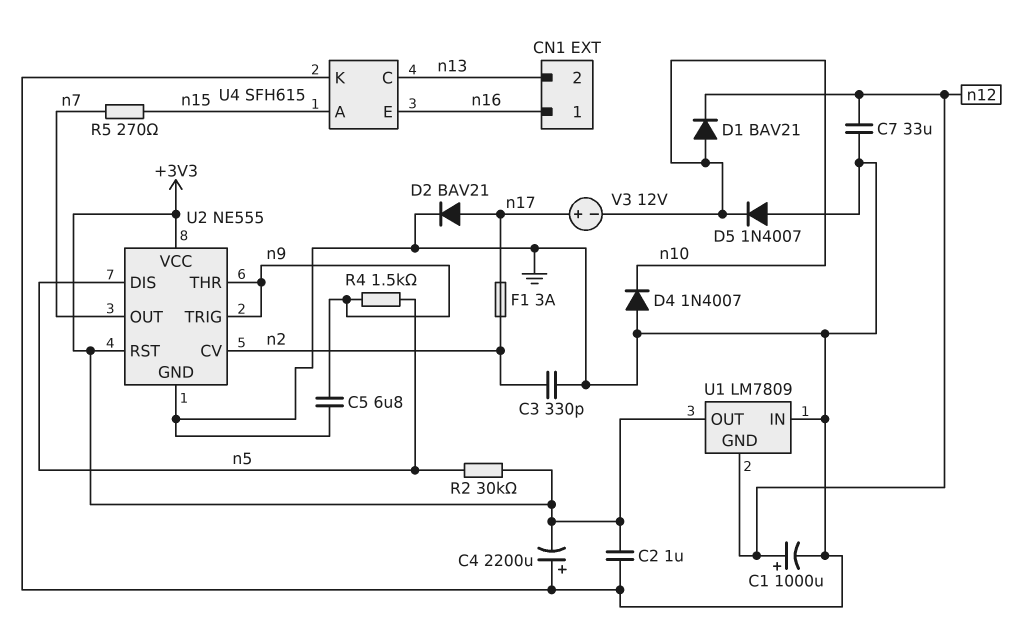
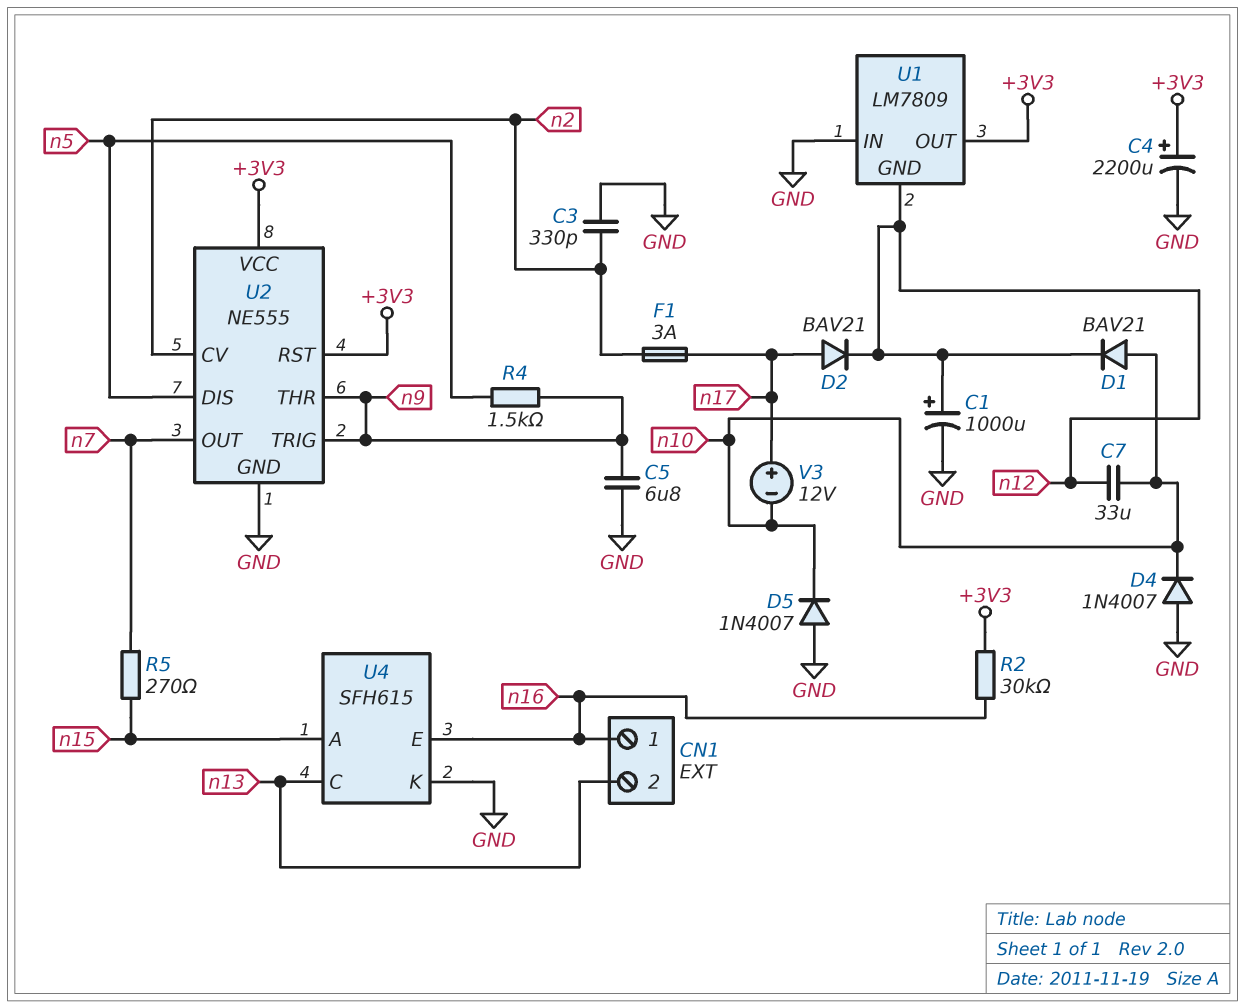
C2: 1uF (+3V3, GND) -> none
C4: 2200uF (plus GND, minus +3V3) -> 2200uF (plus +3V3, minus GND)
C7: 33uF (GND, n12) -> 33uF (n10, n12)
D2: diode BAV21 (A n17, K GND) -> diode BAV21 (A n17, K n12)
R2: 30k (+3V3, n5) -> 30k (+3V3, n16)

